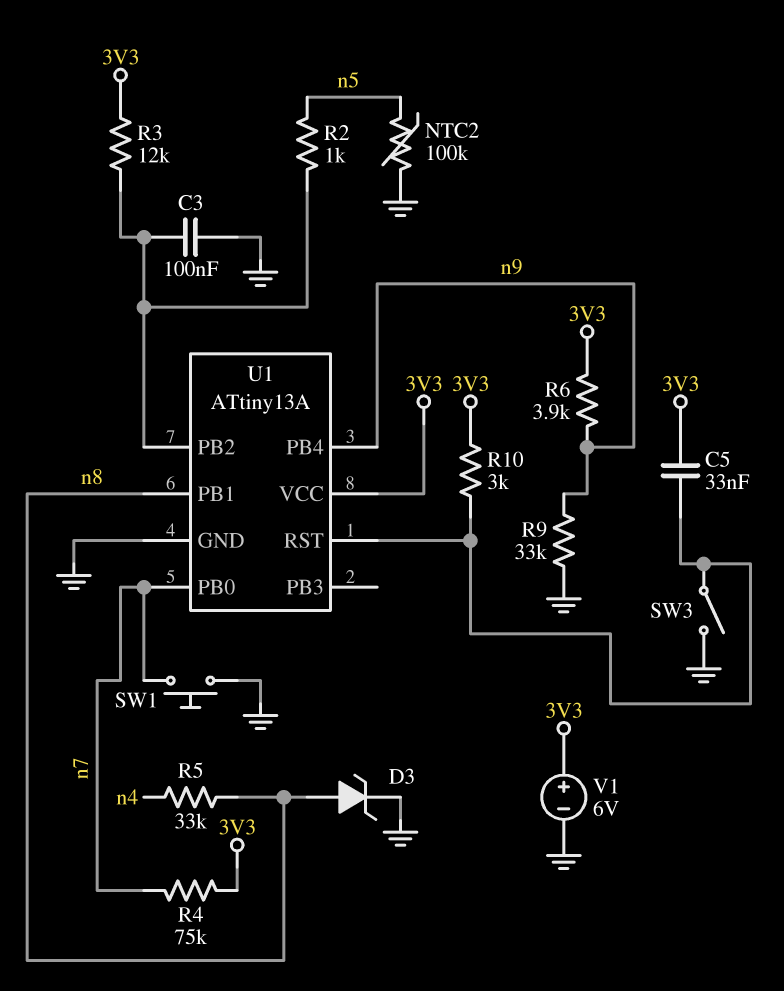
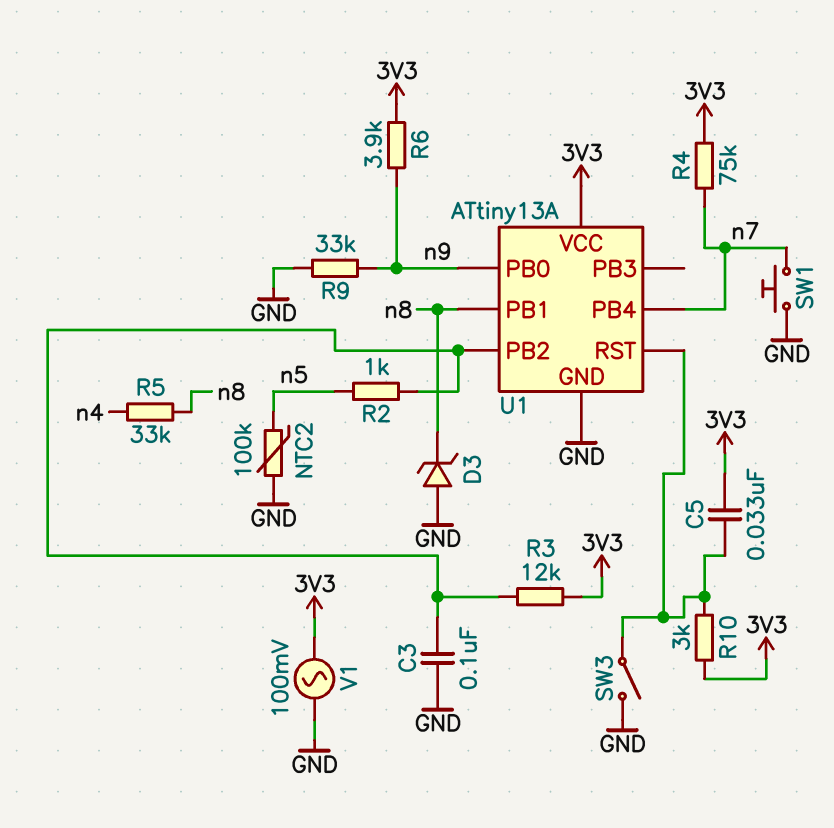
D3: zener (A n8, K GND) -> zener (A GND, K n8)
U1 pin PB0: n7 -> n9
U1 pin PB4: n9 -> n7
V1: 6V (plus 3V3, minus GND) -> AC 100mV (3V3, GND)

